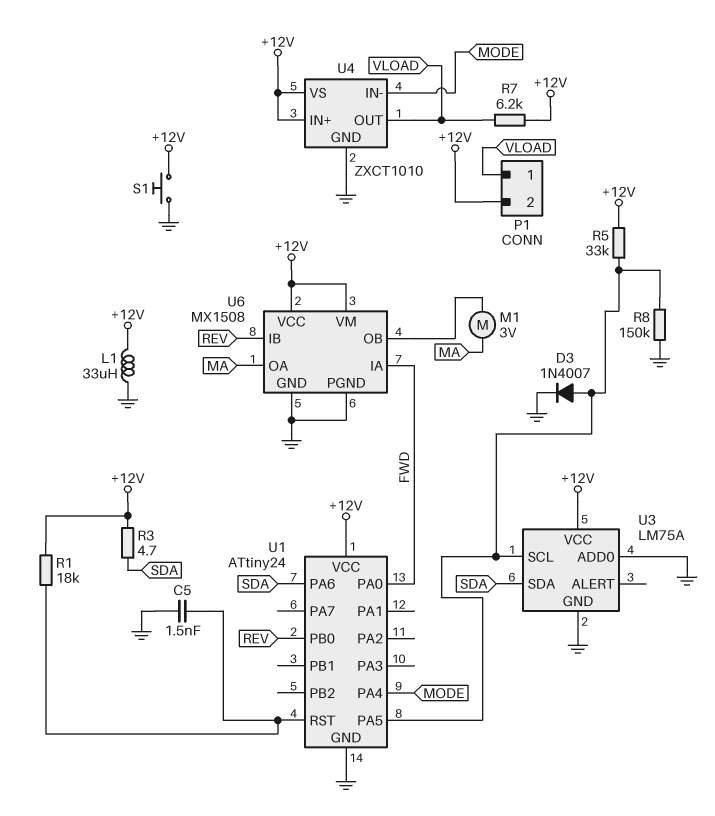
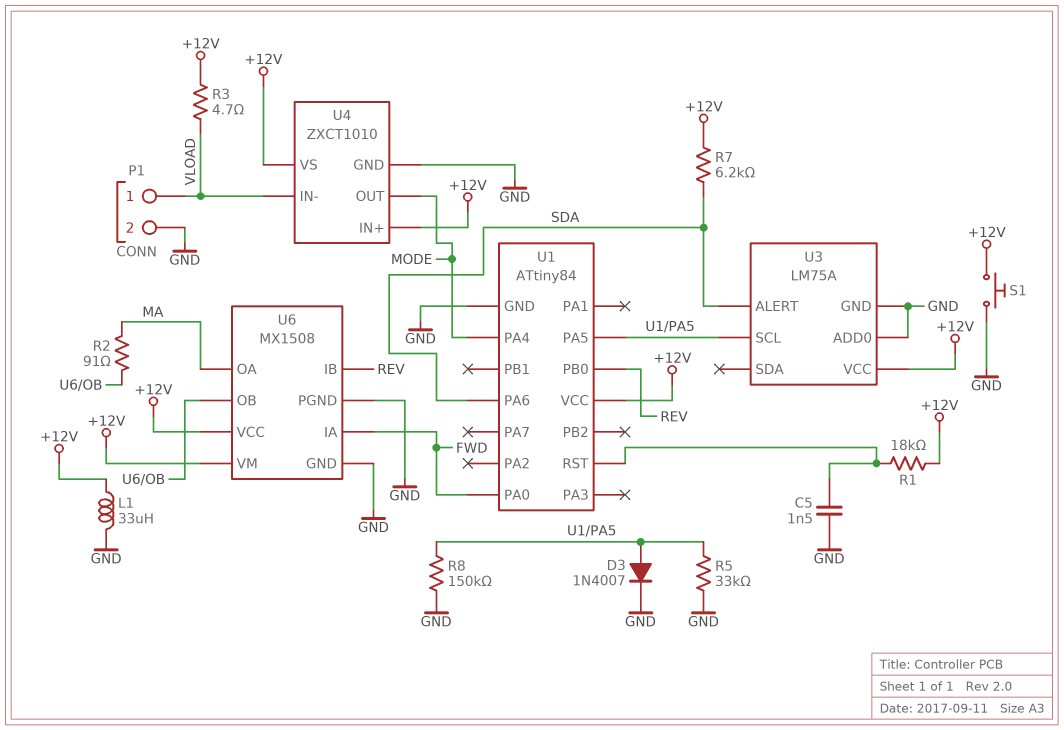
M1: motor 3V (MA, U6/OB) -> none
P1 pin 2: +12V -> GND
R2: none -> 91 (MA, U6/OB)
R3: 4.7 (+12V, SDA) -> 4.7 (+12V, VLOAD)
R5: 33k (+12V, U1/PA5) -> 33k (GND, U1/PA5)
R7: 6.2k (+12V, VLOAD) -> 6.2k (+12V, SDA)
U1: ATtiny24 -> ATtiny84
U3 pin ALERT: none -> SDA
U3 pin SDA: SDA -> none
U4 pin IN-: MODE -> VLOAD
U4 pin OUT: VLOAD -> MODE

